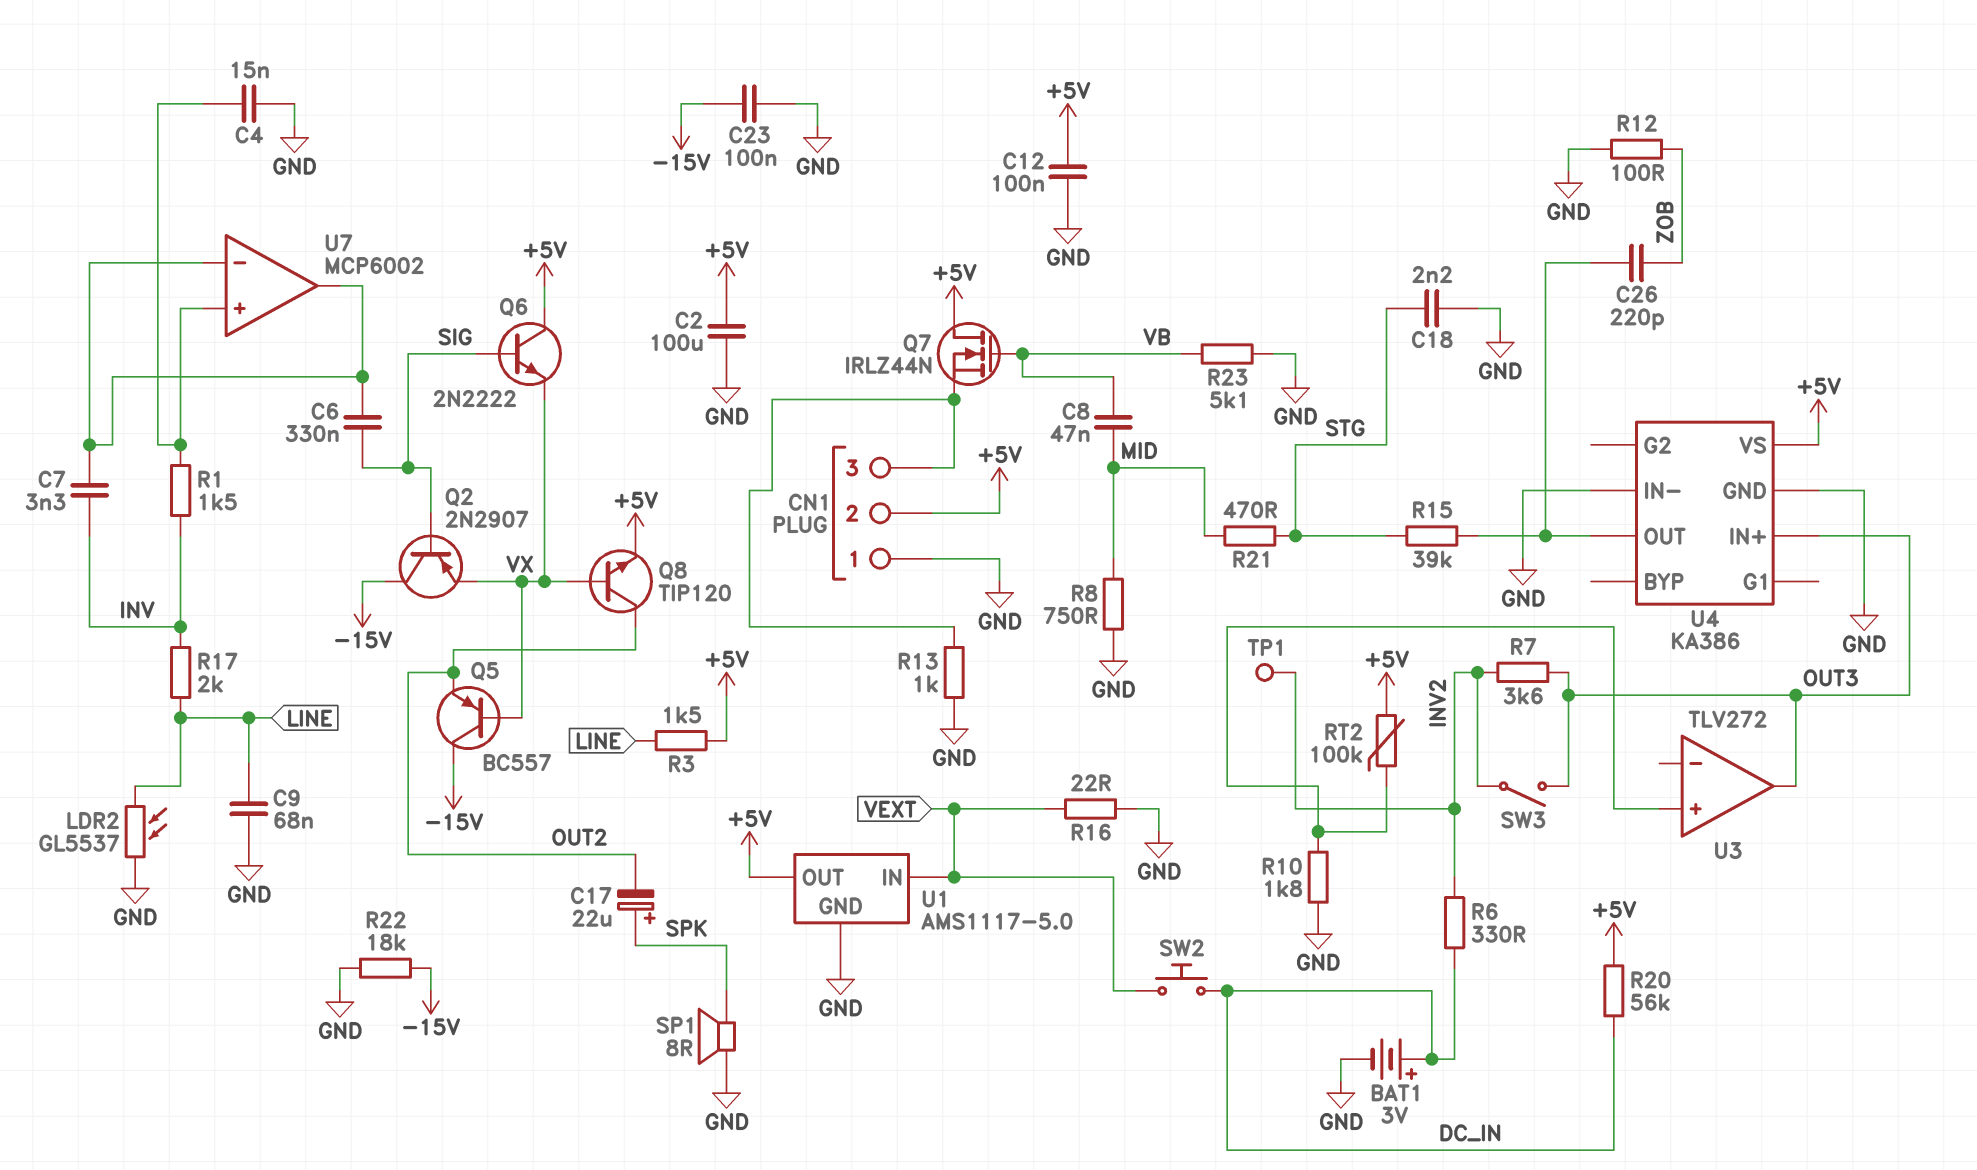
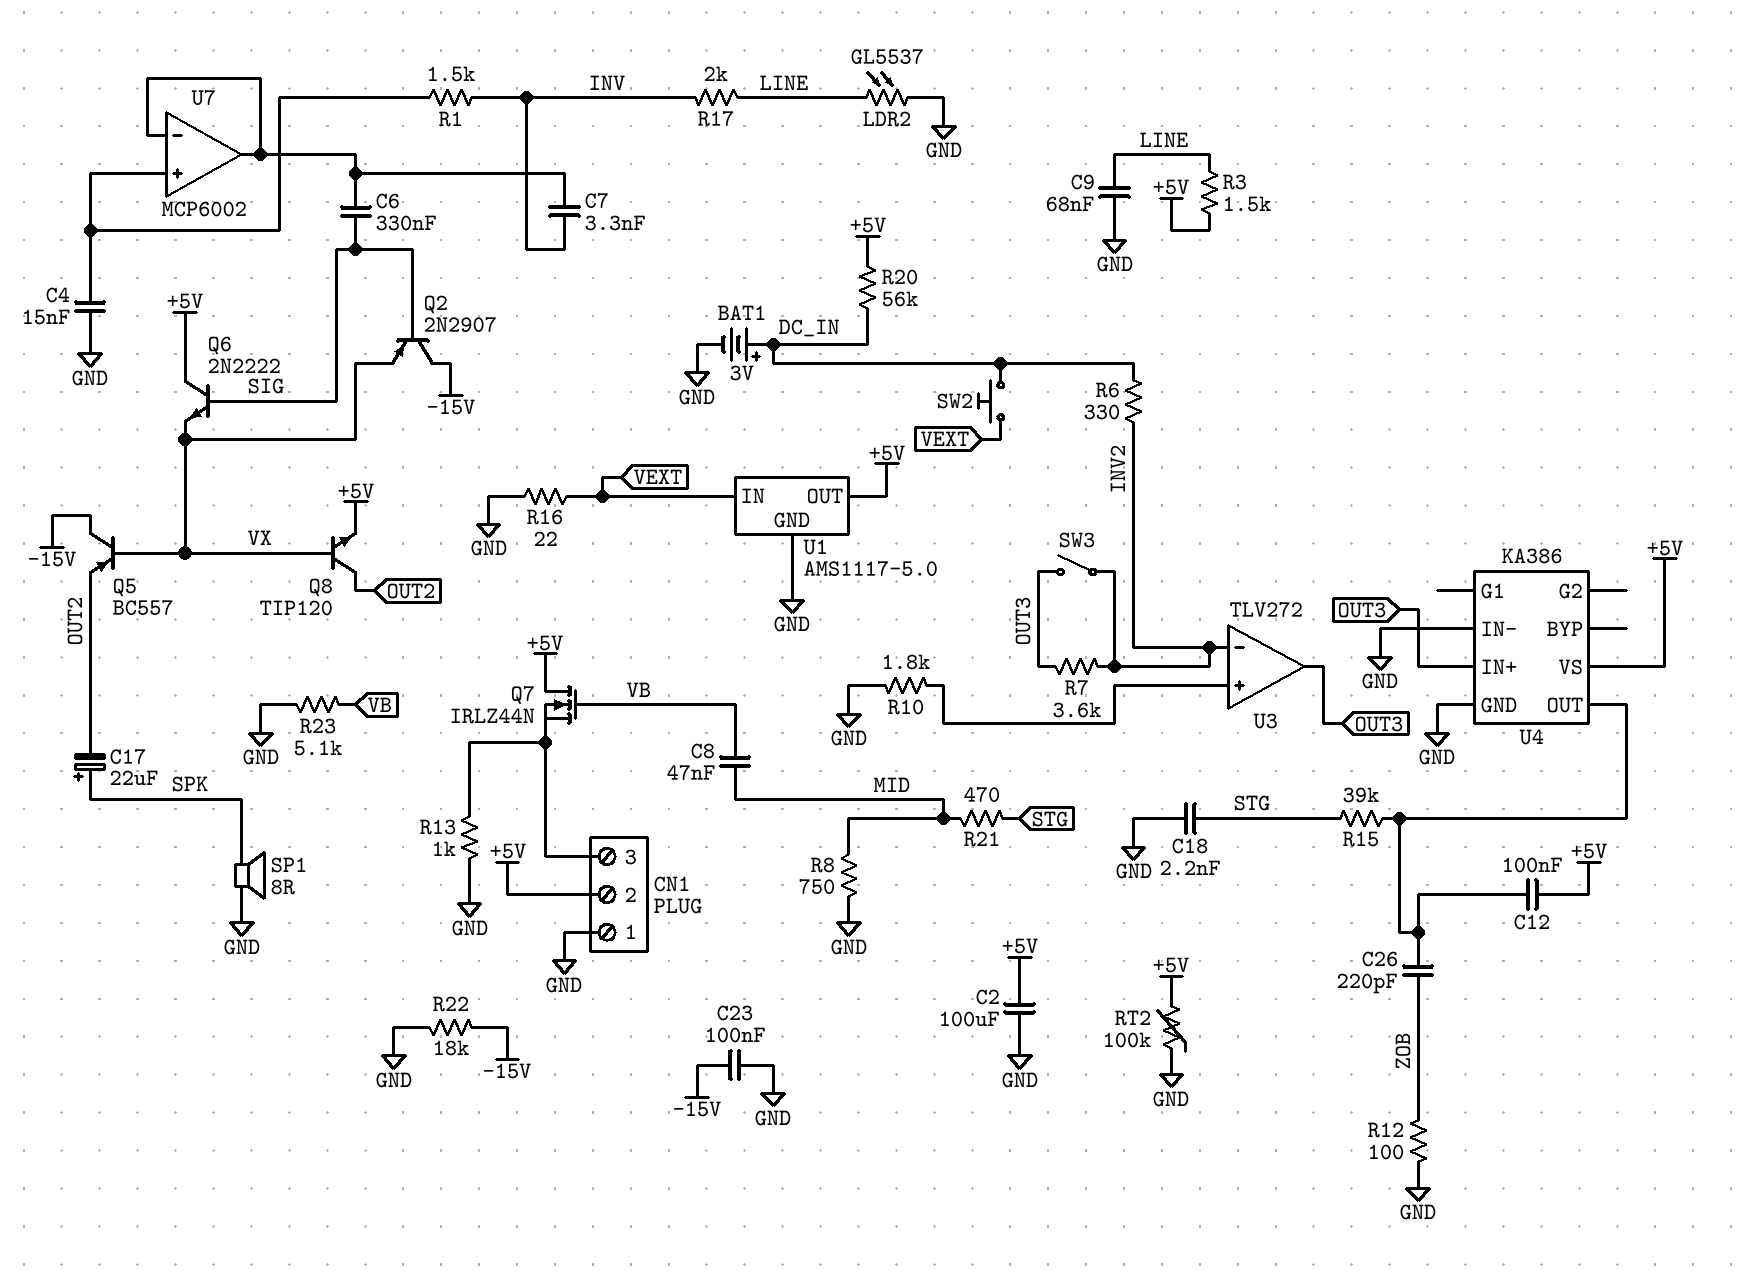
C12: 100nF (+5V, GND) -> 100nF (+5V, U4/OUT)
RT2: 100k (+5V, U3/in+) -> 100k (+5V, GND)
TP1: test point (INV2) -> none
U3 pin in-: none -> INV2

